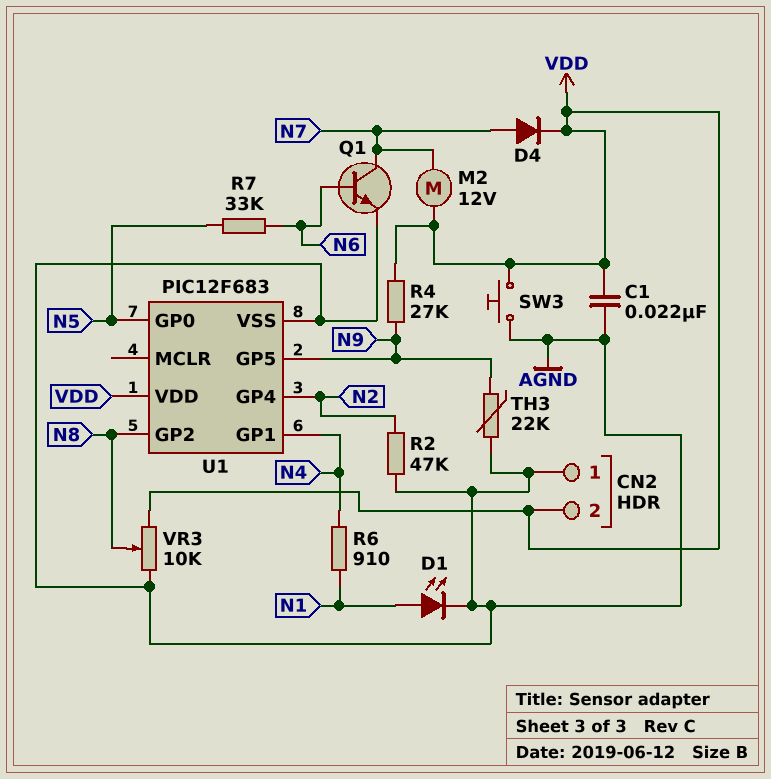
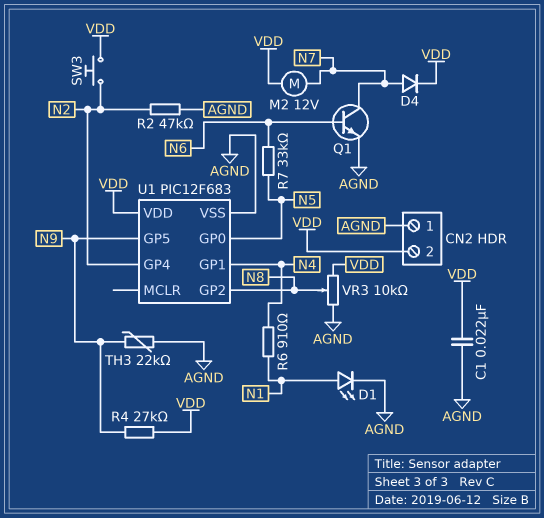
SW3: button (AGND, VDD) -> button (N2, VDD)

